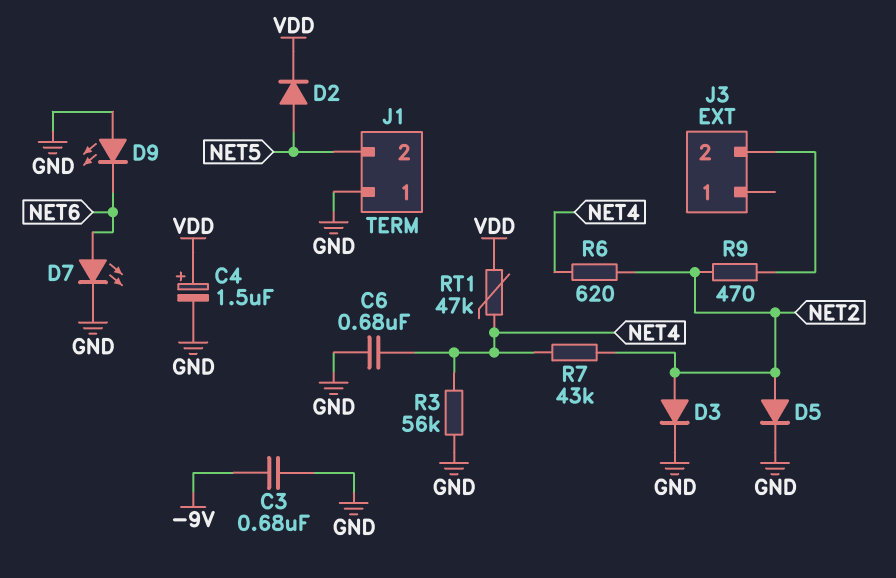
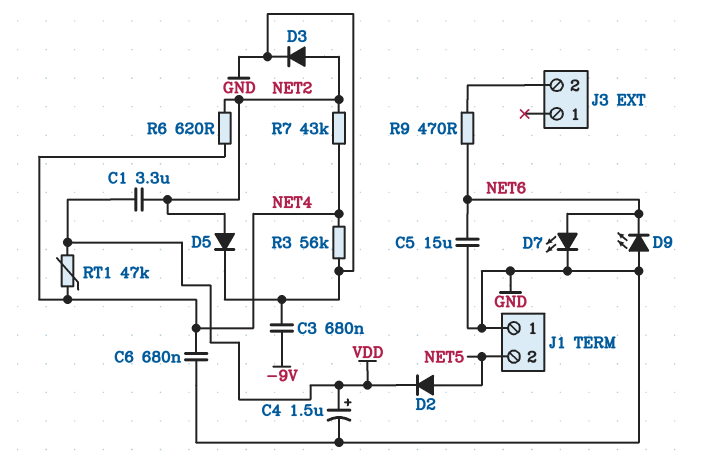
C1: none -> 3.3uF (NET2, VDD)
C5: none -> 15uF (GND, NET6)
R9: 470 (J3/2, NET2) -> 470 (J3/2, NET6)

